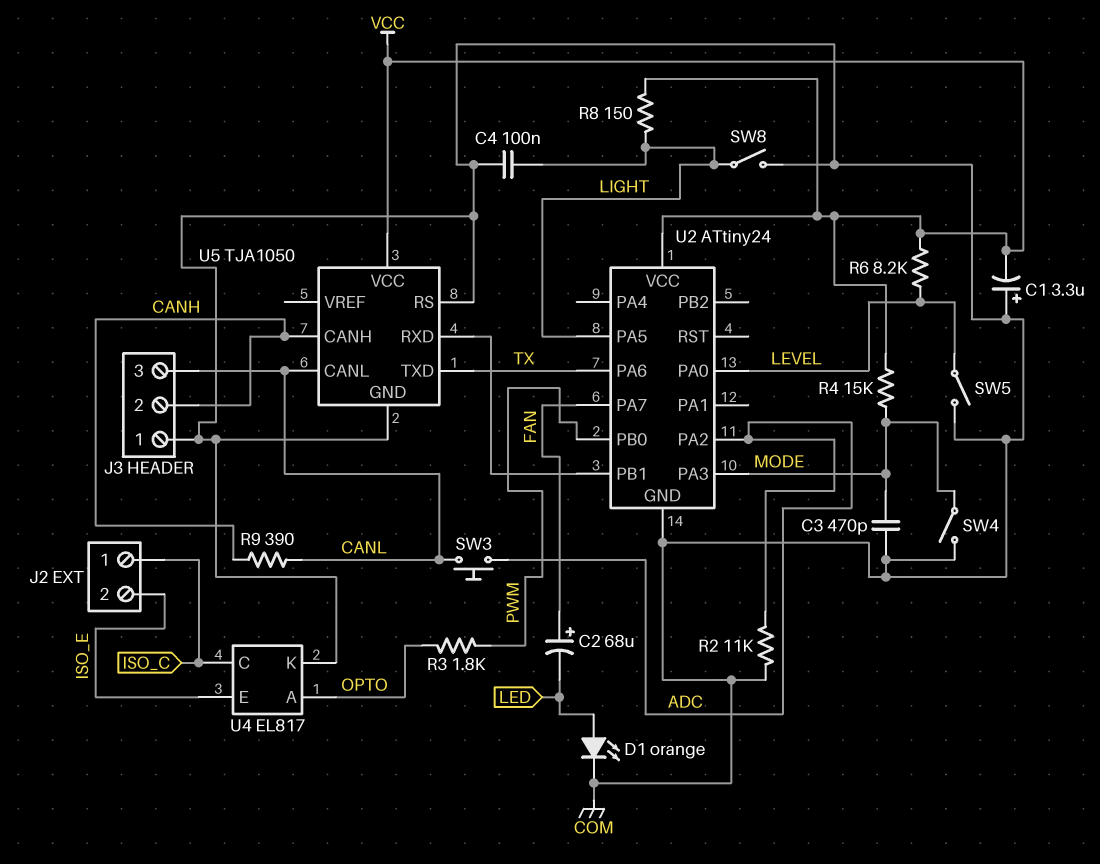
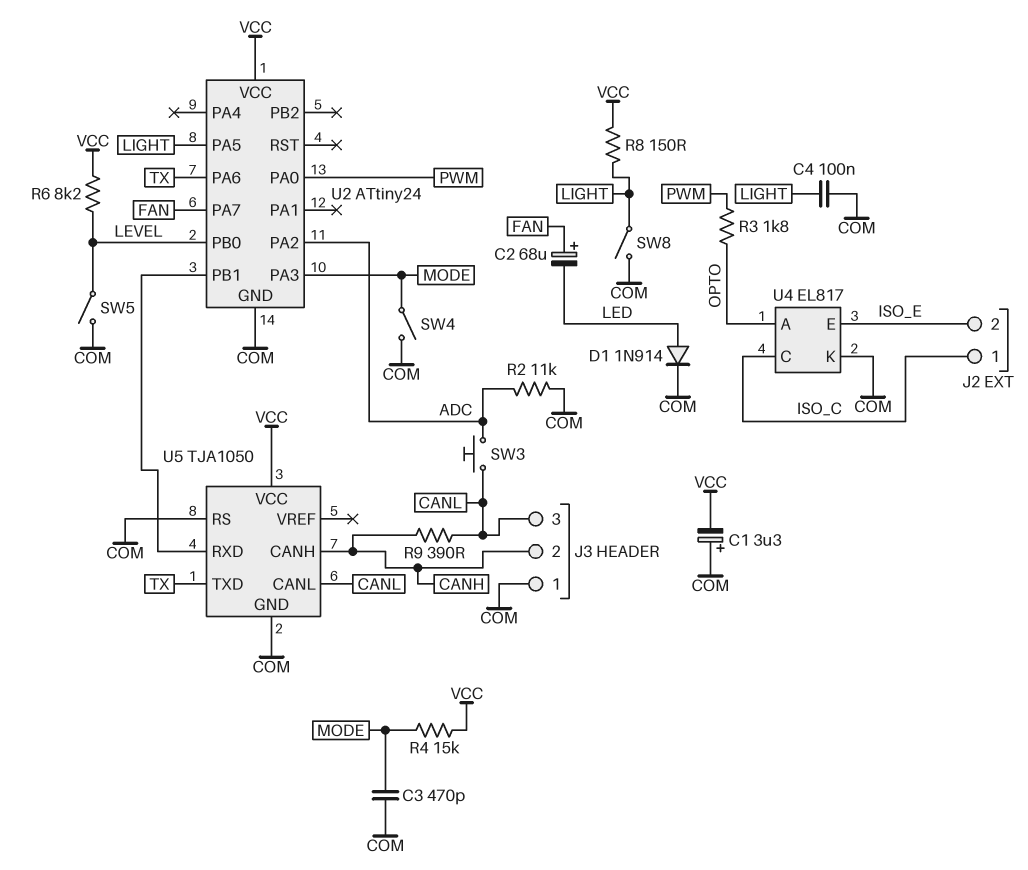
D1: LED orange (A LED, K COM) -> diode 1N914 (A LED, K COM)
U2 pin PA0: LEVEL -> PWM
U2 pin PB0: PWM -> LEVEL

